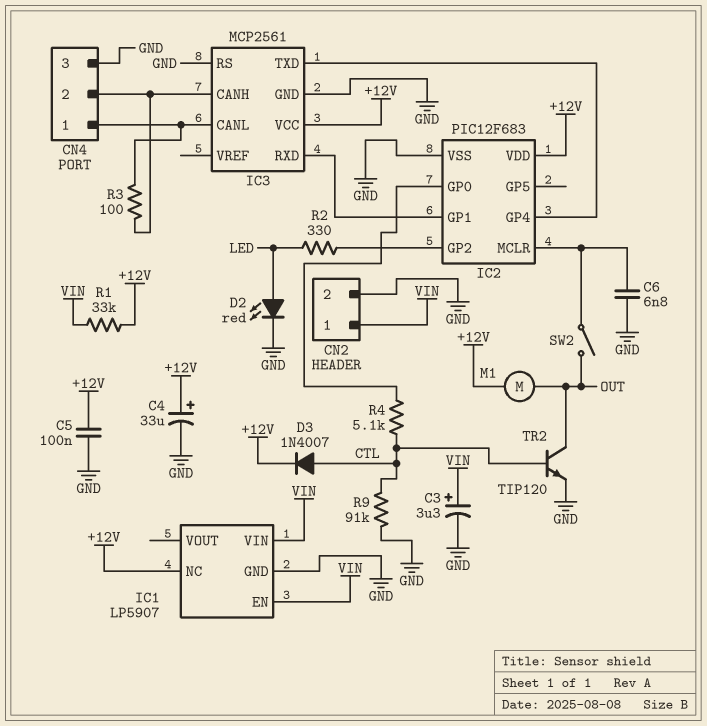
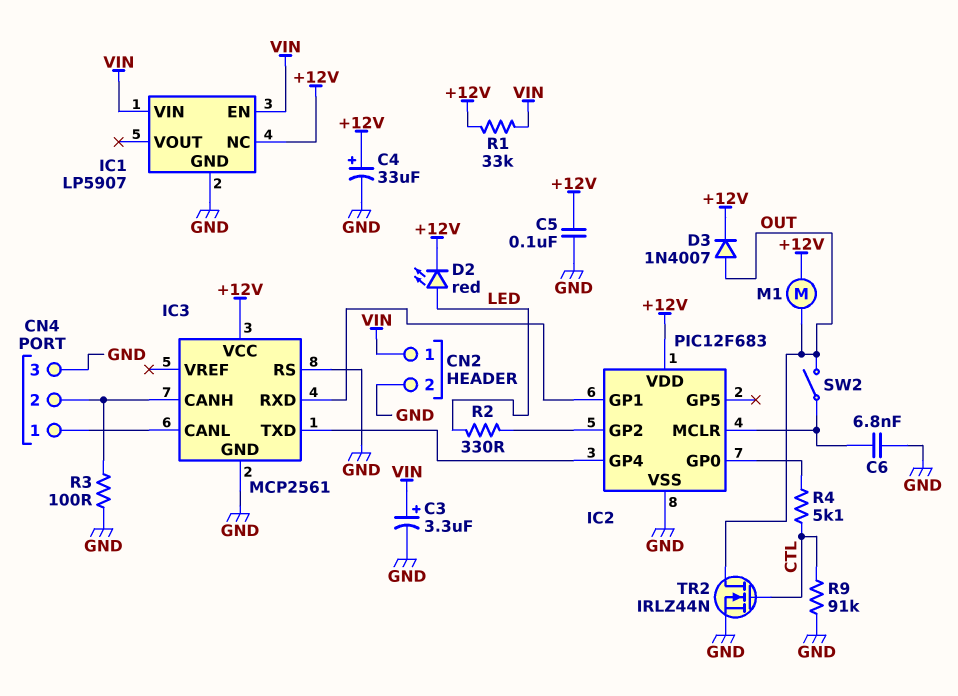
D2: LED red (A LED, K GND) -> LED red (A LED, K +12V)
D3: diode 1N4007 (A CTL, K +12V) -> diode 1N4007 (A OUT, K +12V)
R3: 100 (CN4/1, CN4/2) -> 100 (CN4/2, GND)
TR2: NPN TIP120 (B CTL, C OUT, E GND) -> NMOS IRLZ44N (G CTL, D OUT, S GND)

